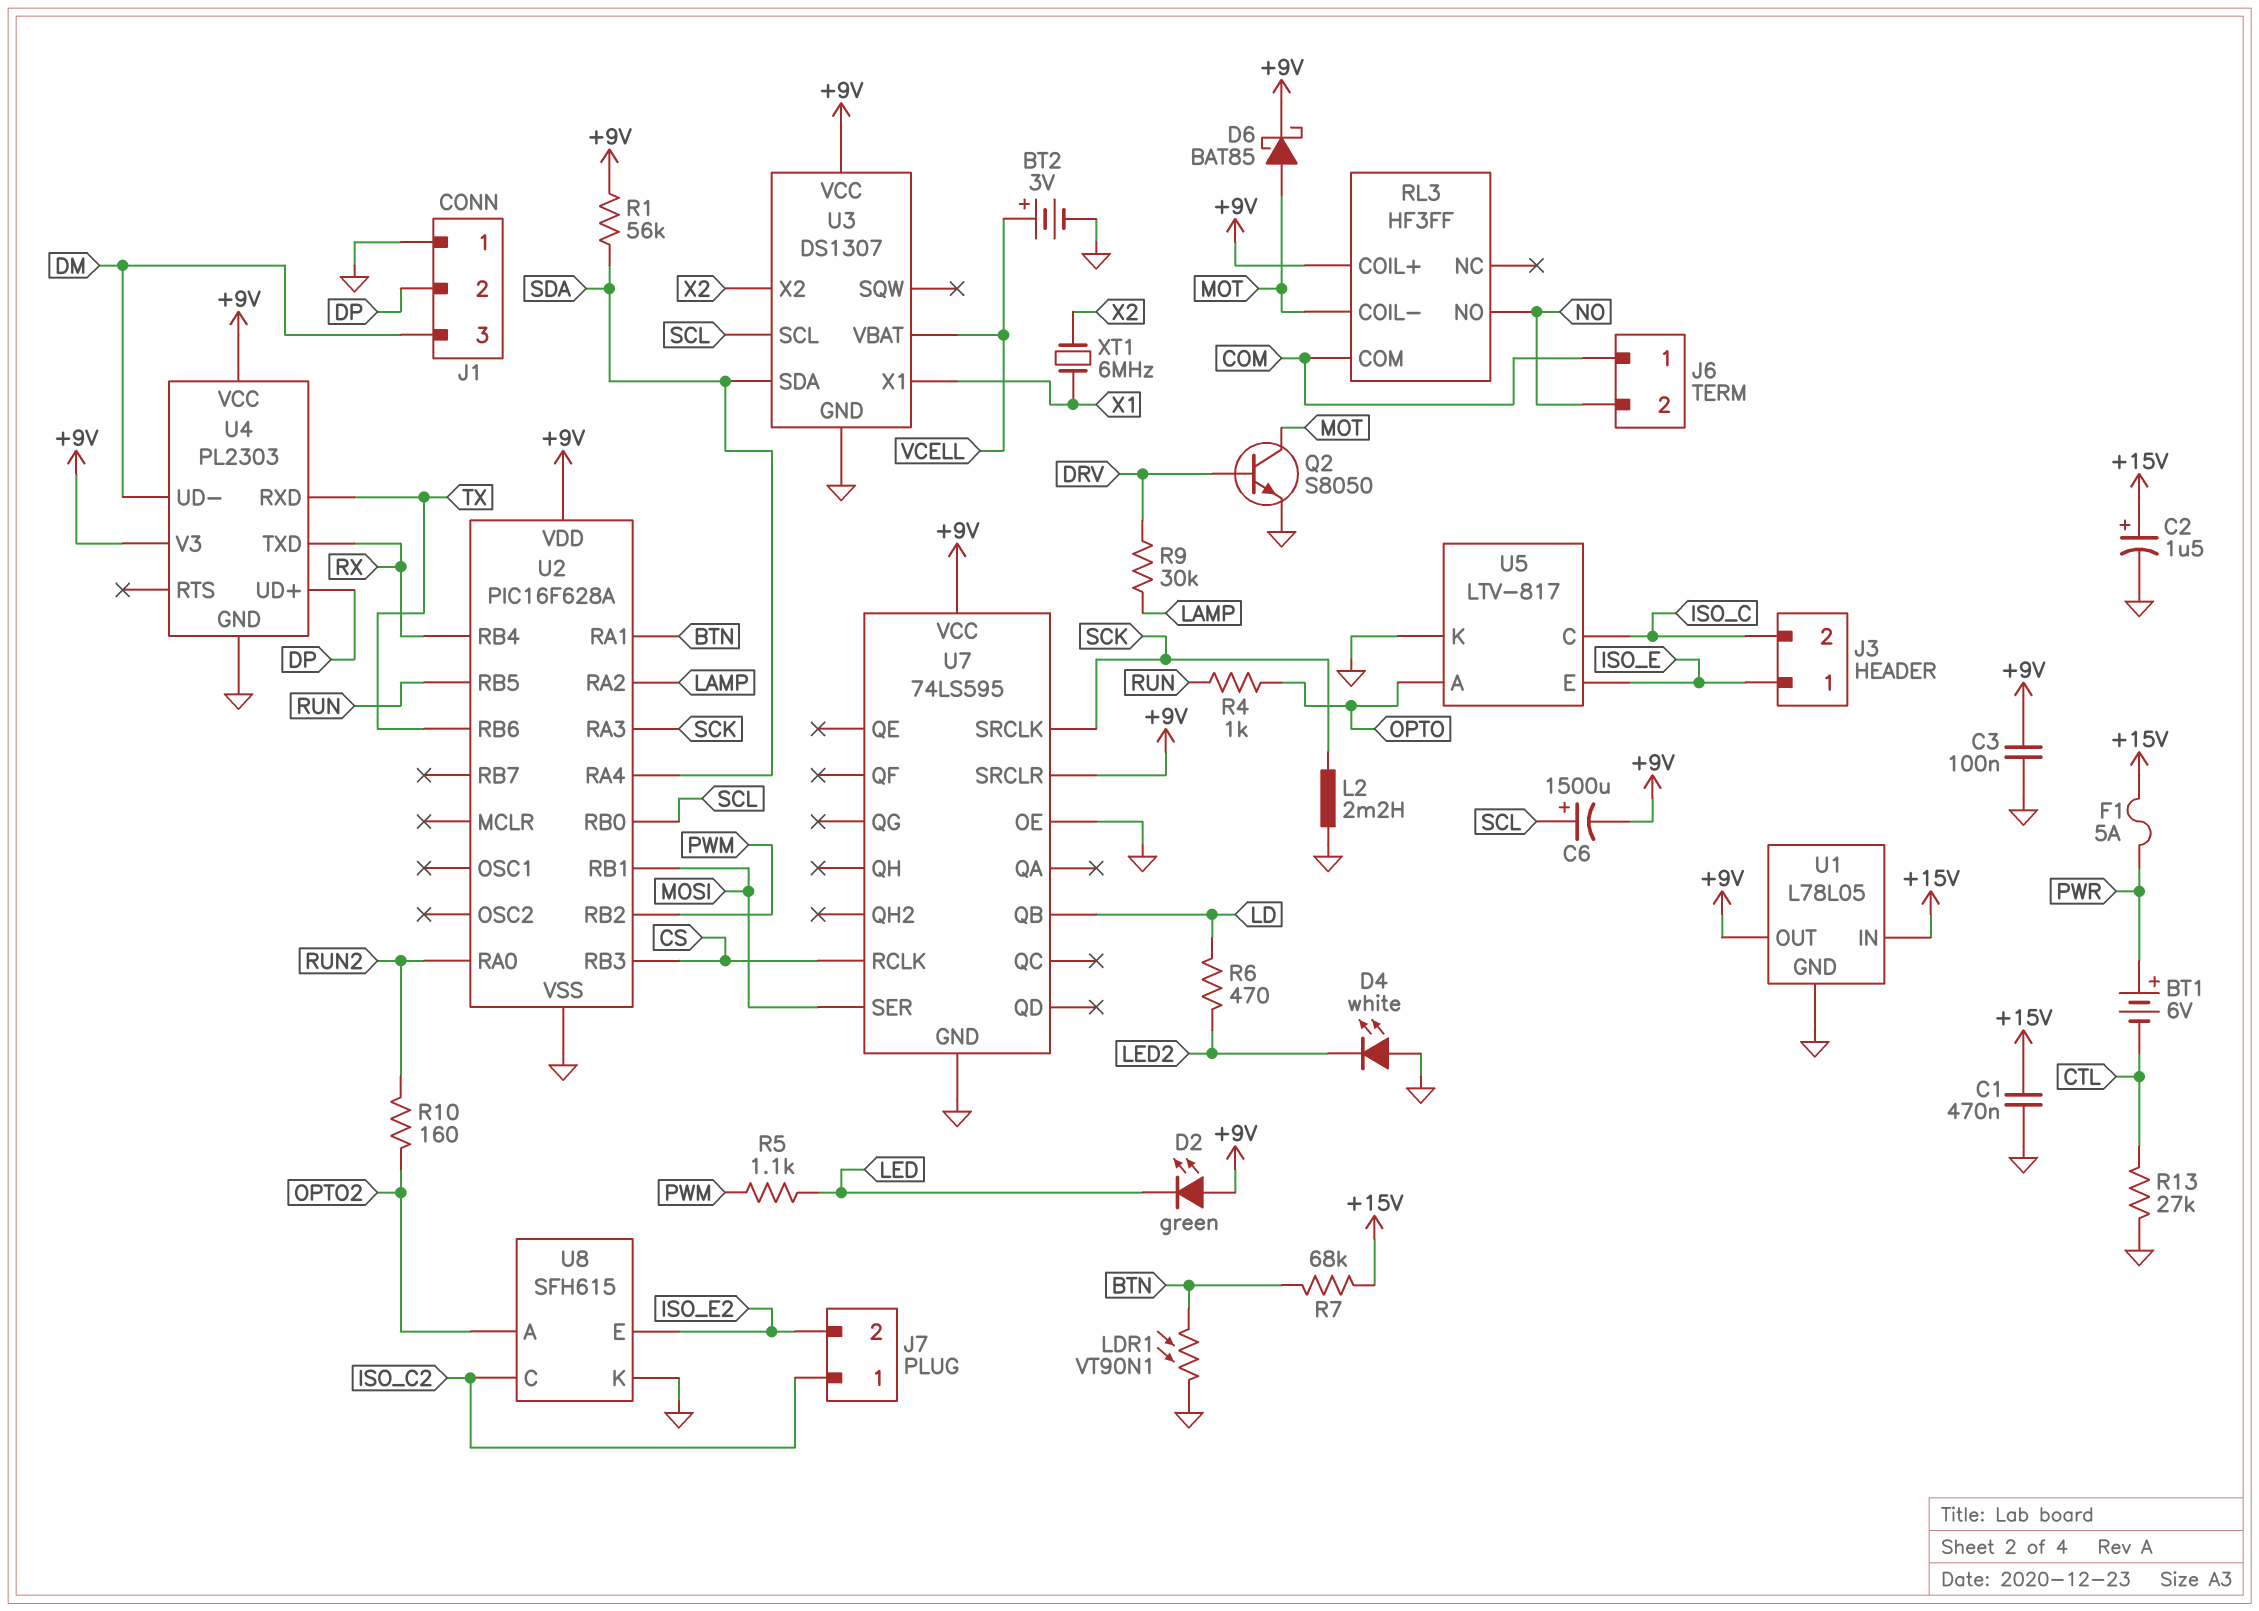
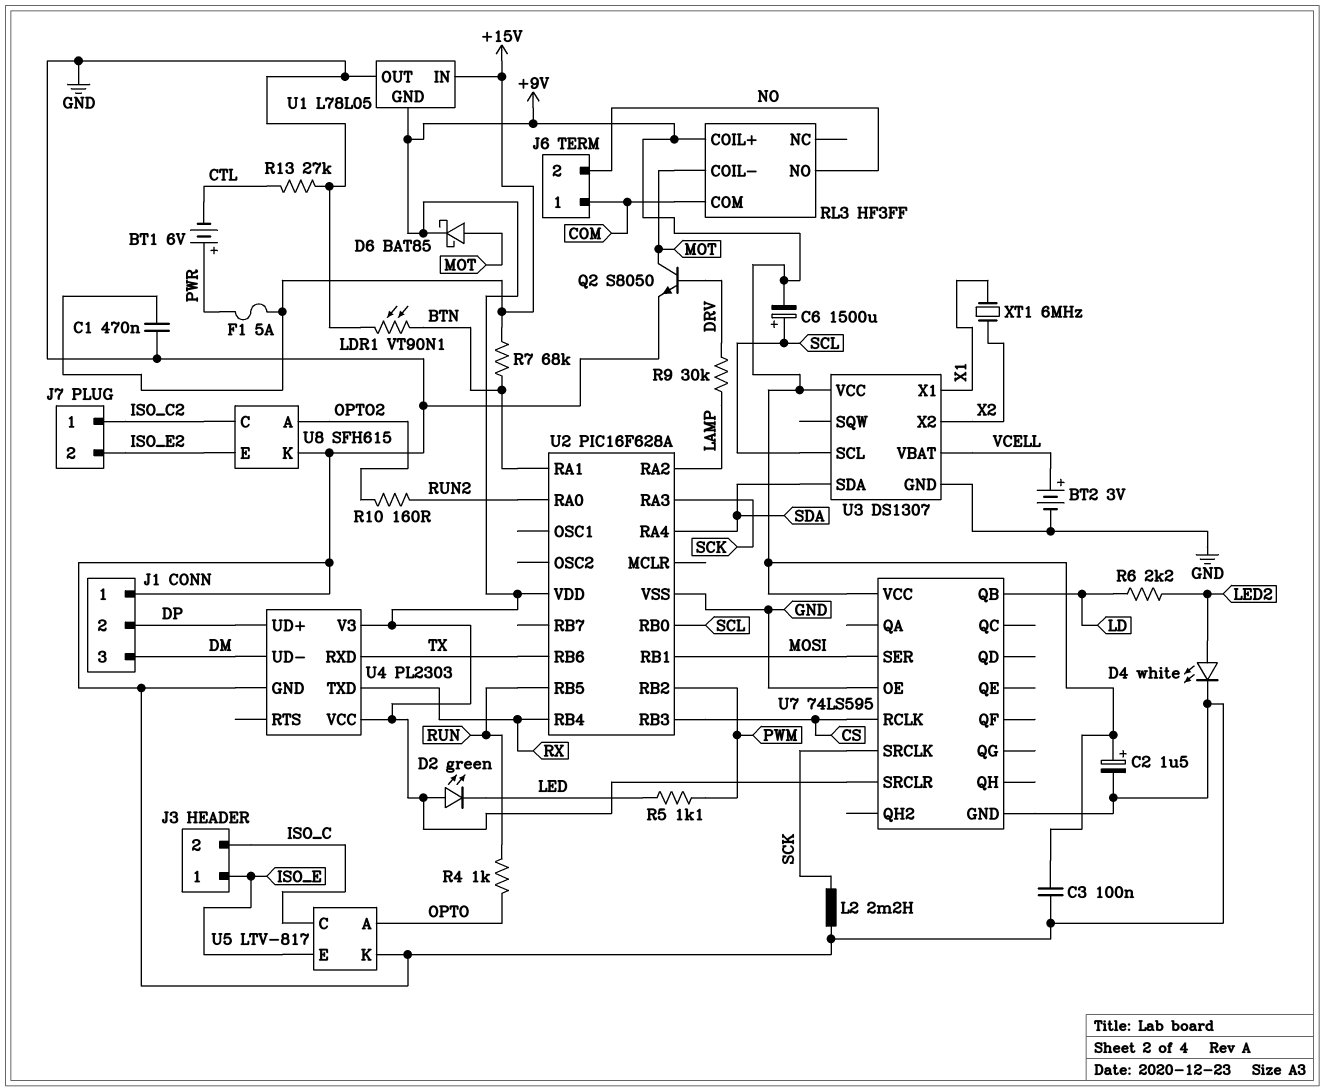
C2: 1.5uF (plus +15V, minus GND) -> 1.5uF (plus +9V, minus GND)
D4: LED white (A GND, K LED2) -> LED white (A LED2, K GND)
R1: 56k (+9V, SDA) -> none
R6: 470 (LD, LED2) -> 2.2k (LD, LED2)
U1 pin GND: GND -> +9V
U1 pin OUT: +9V -> GND

